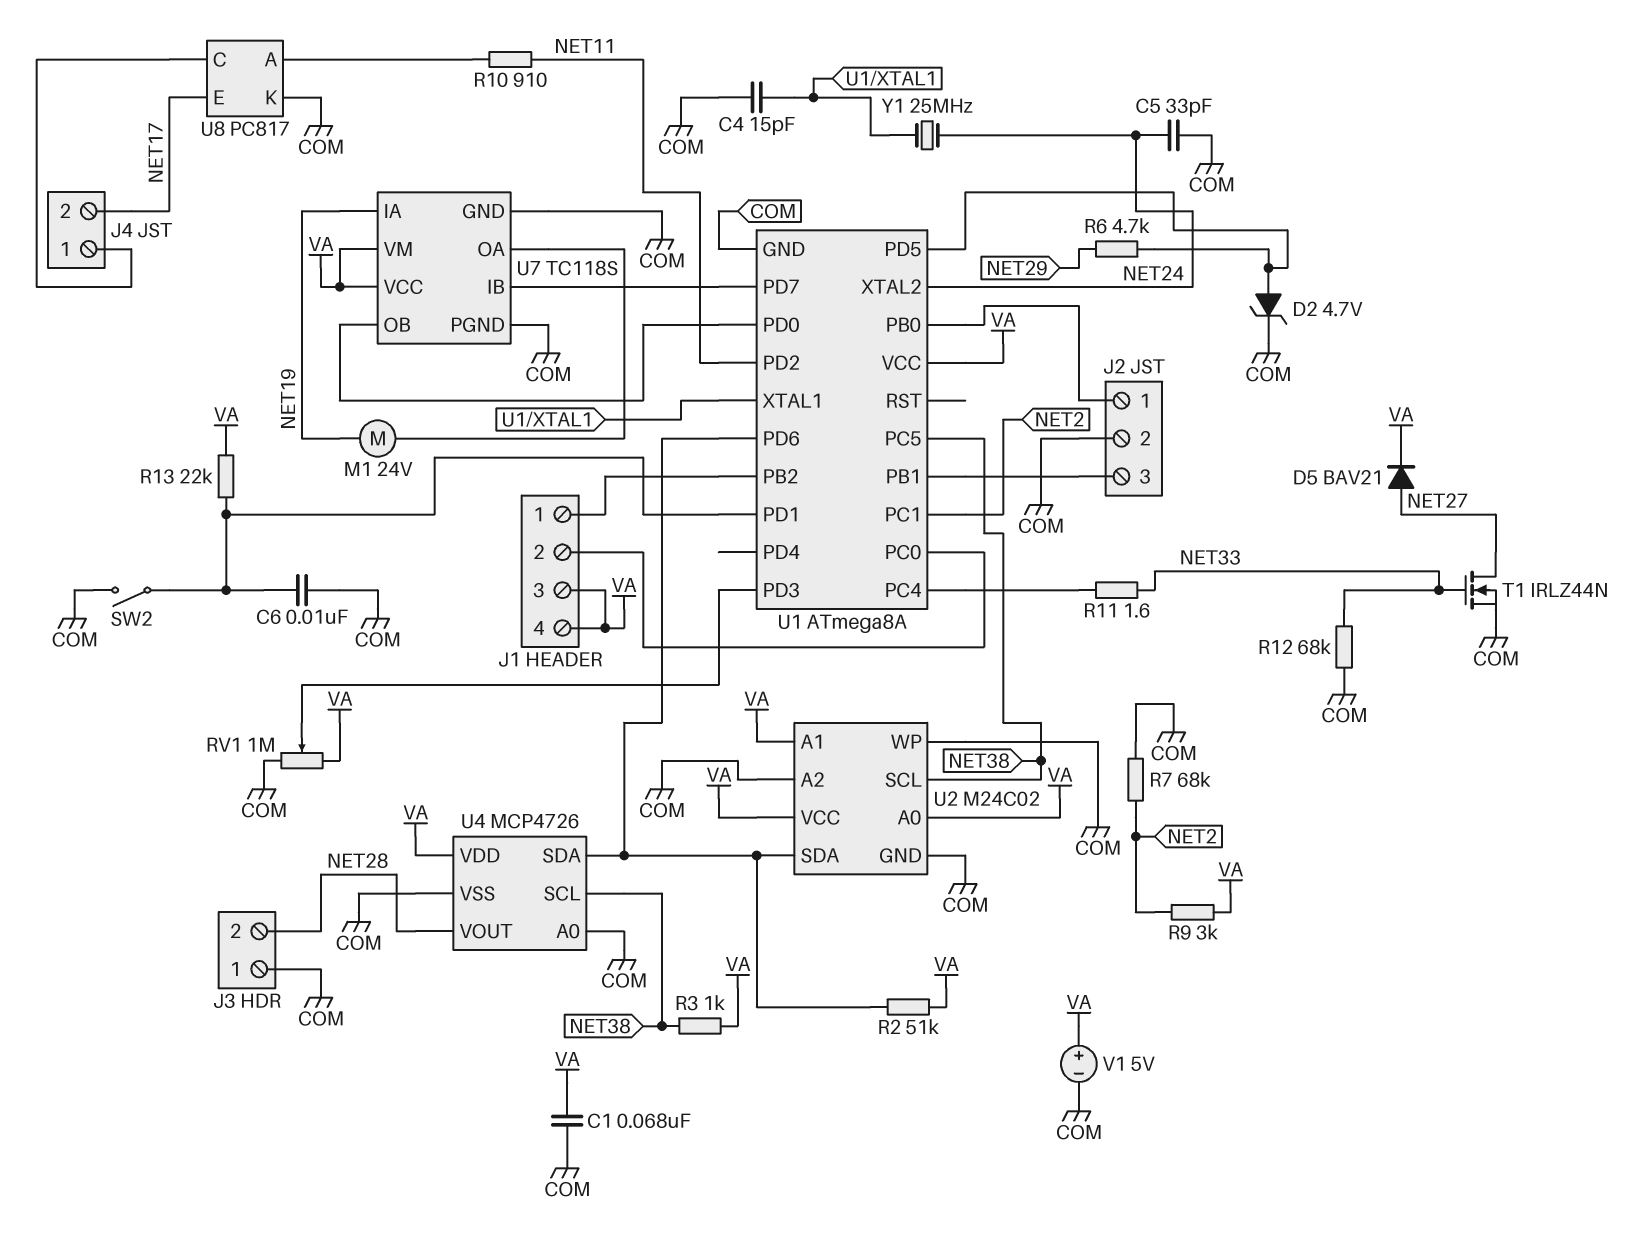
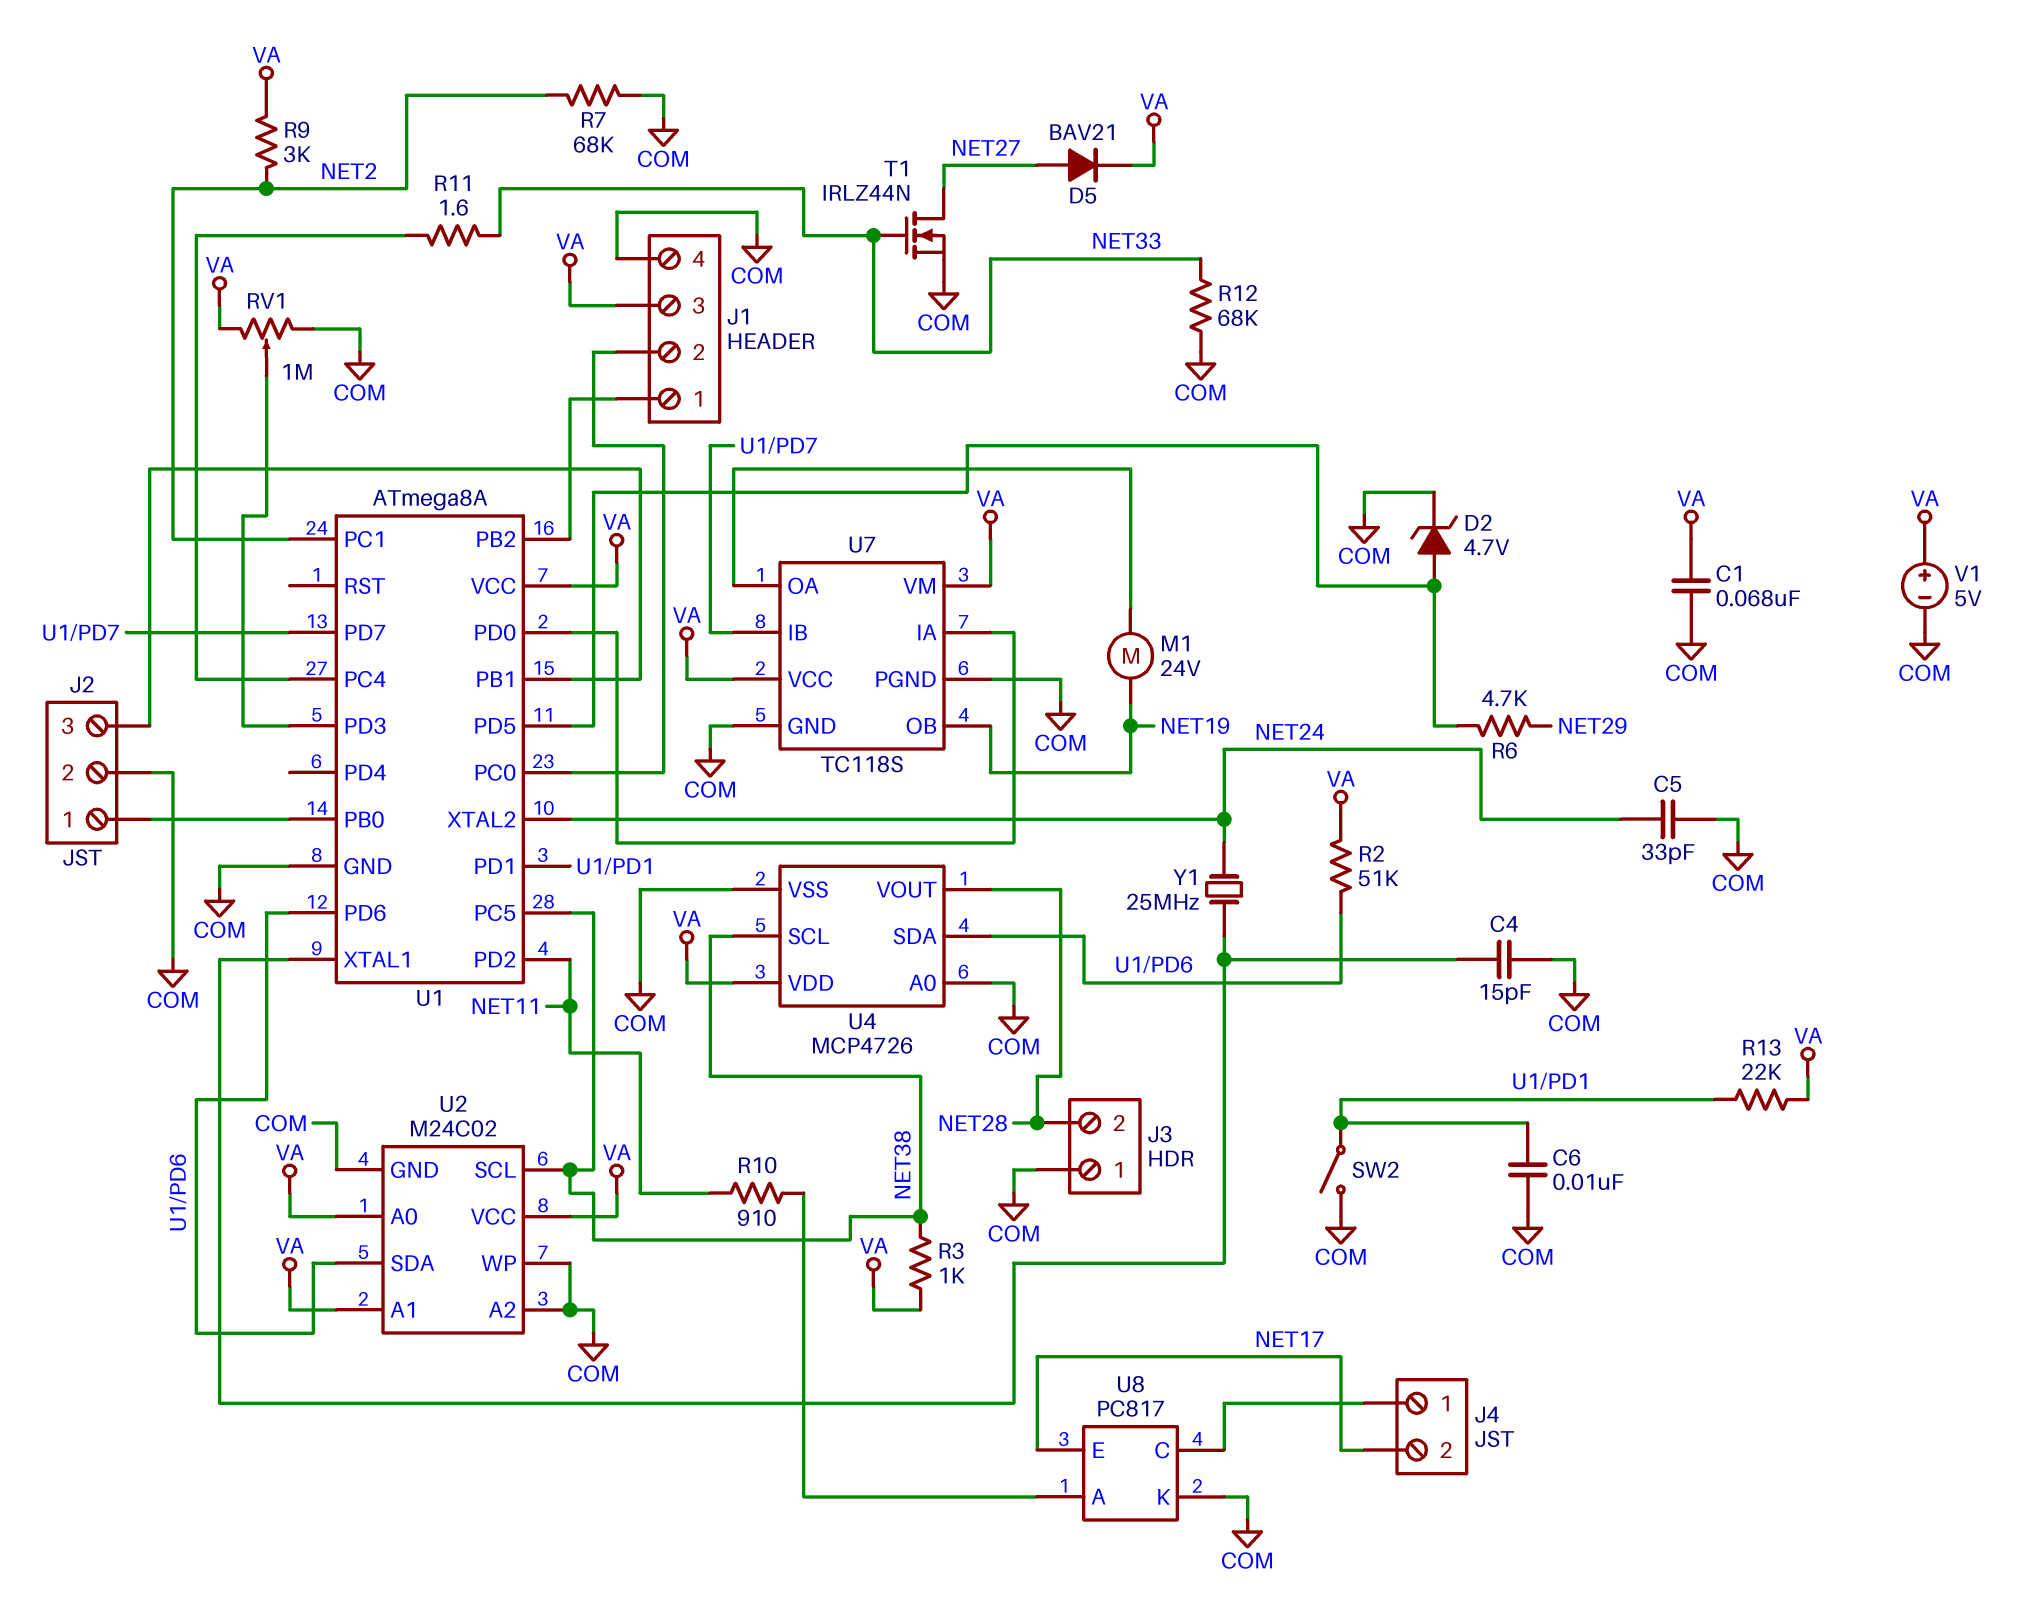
J1 pin 4: VA -> COM
U7 pin IA: NET19 -> U1/PD0
U7 pin OB: U1/PD0 -> NET19

